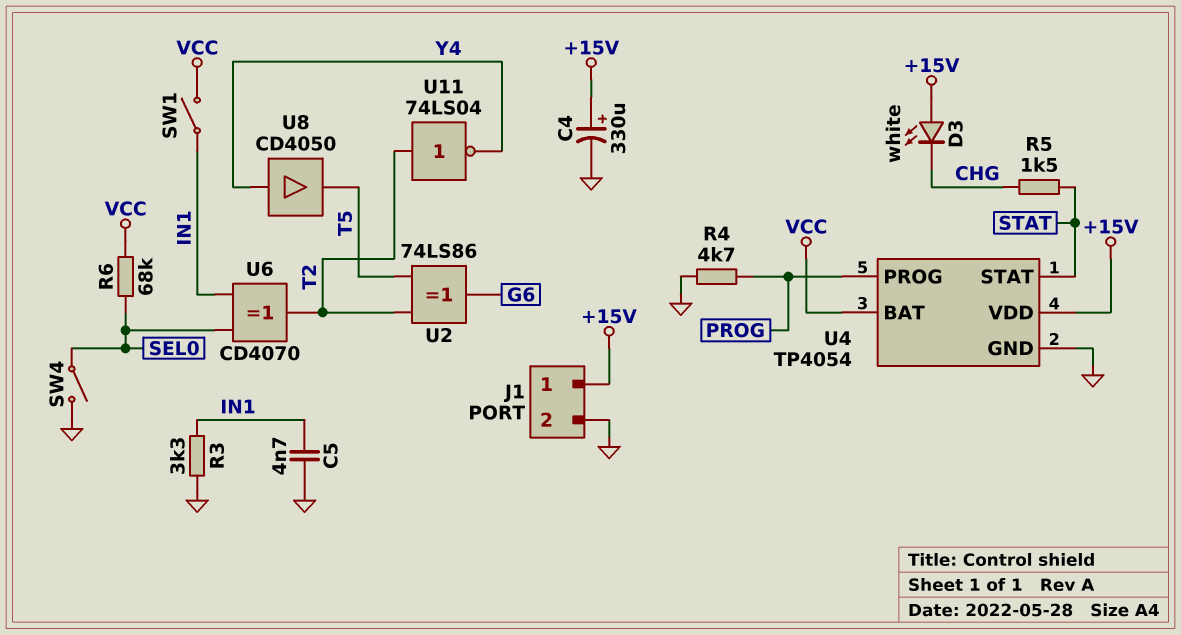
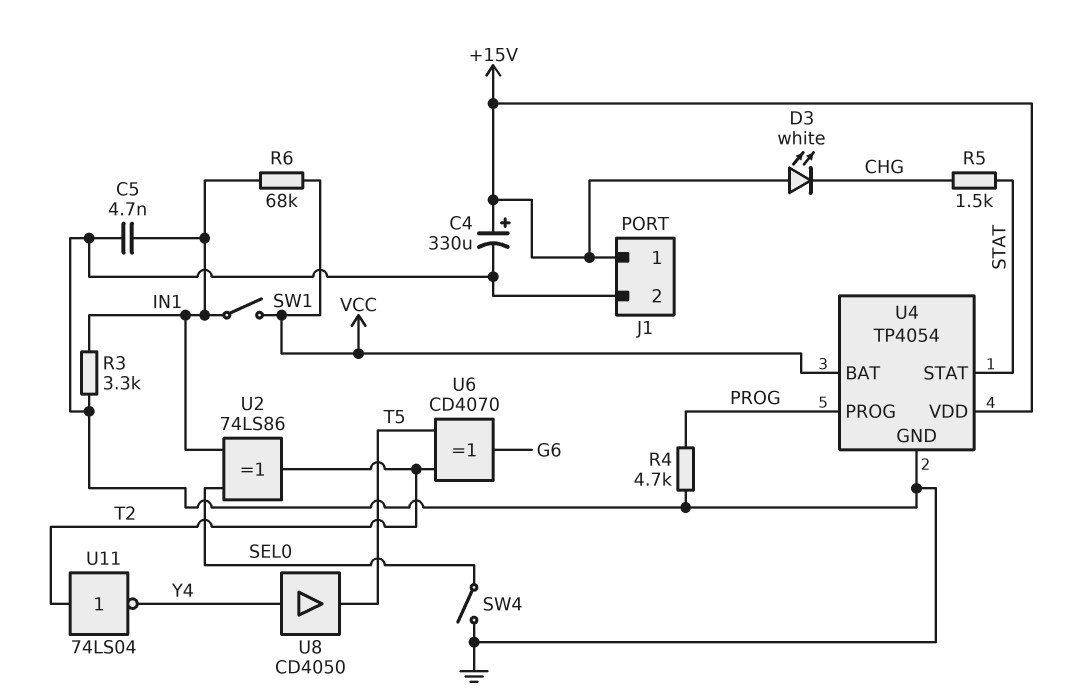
R6: 68k (SEL0, VCC) -> 68k (IN1, VCC)
U2: XOR 74LS86 (in T2, in T5, out G6) -> XOR 74LS86 (in IN1, in SEL0, out T2)
U6: XOR CD4070 (in IN1, in SEL0, out T2) -> XOR CD4070 (in T2, in T5, out G6)

